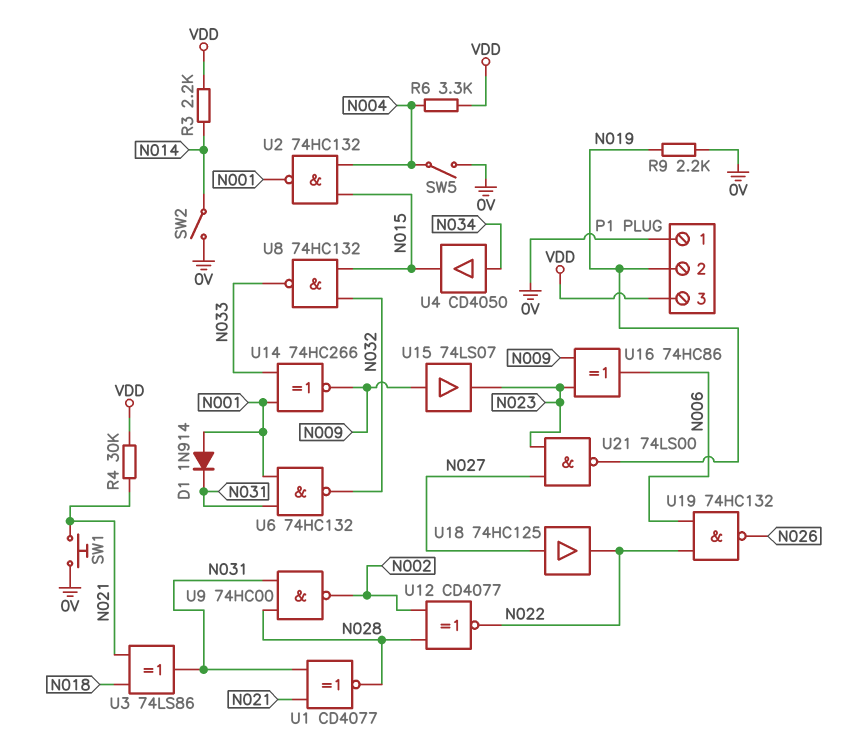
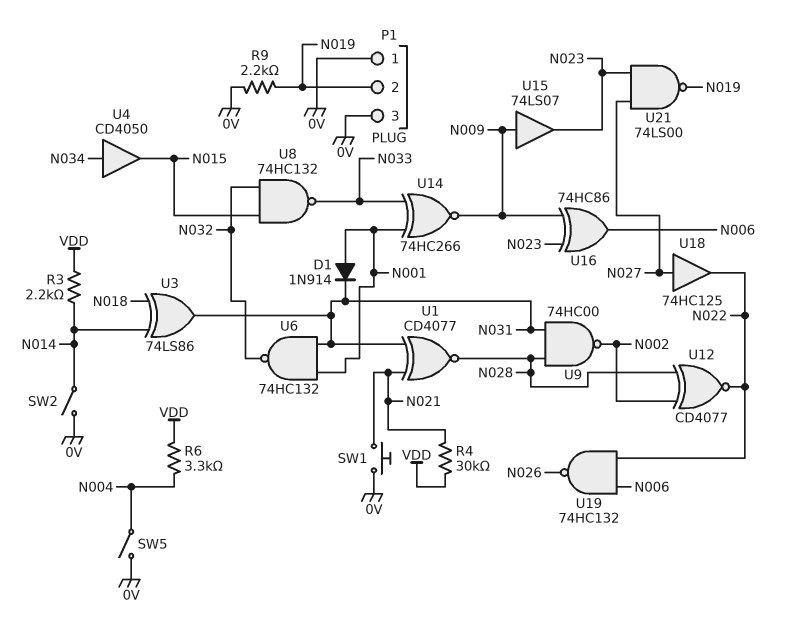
P1 pin 3: VDD -> 0V
U2: NAND 74HC132 (in N004, in N015, out N001) -> none
U3: XOR 74LS86 (in N018, in N021, out N031) -> XOR 74LS86 (in N014, in N018, out N031)

